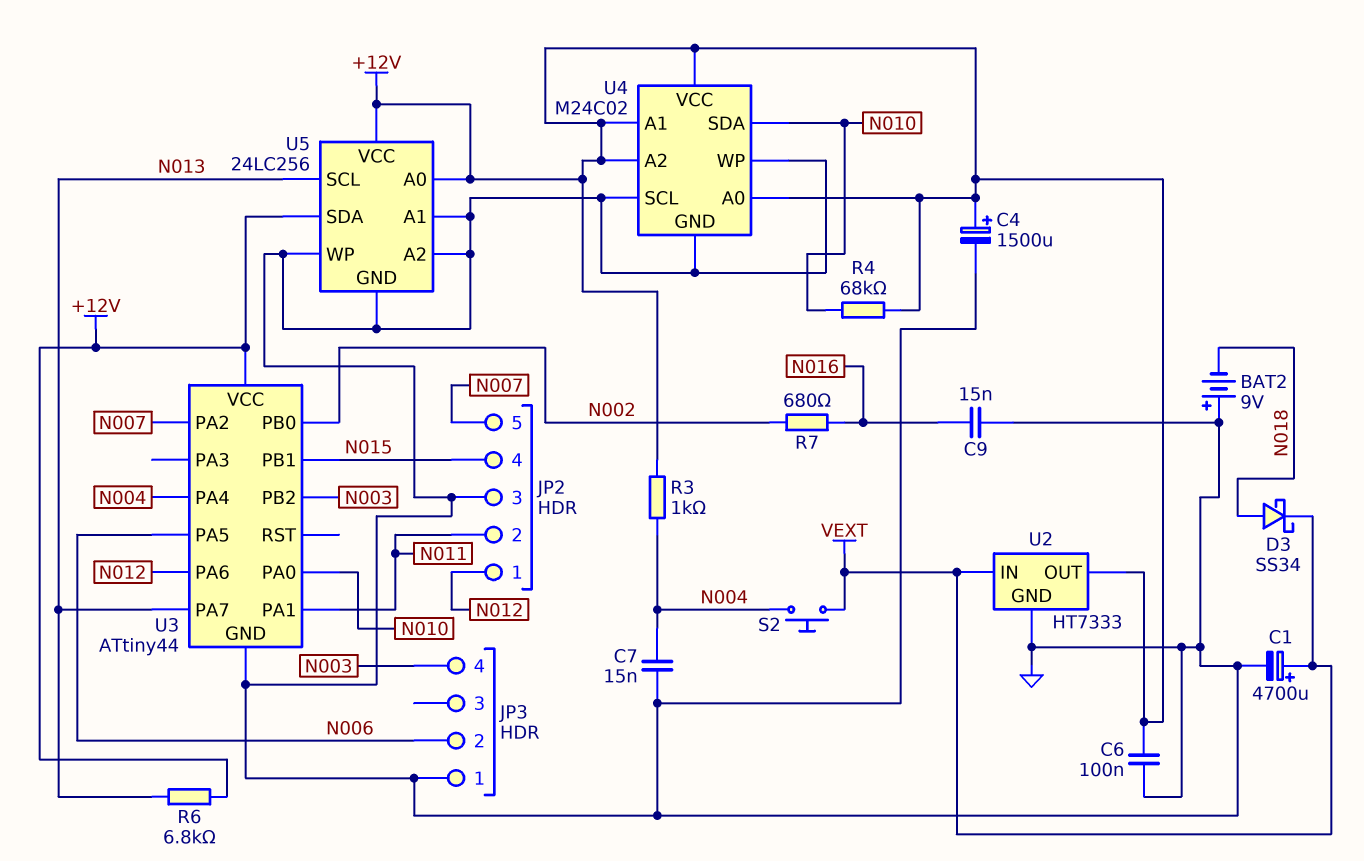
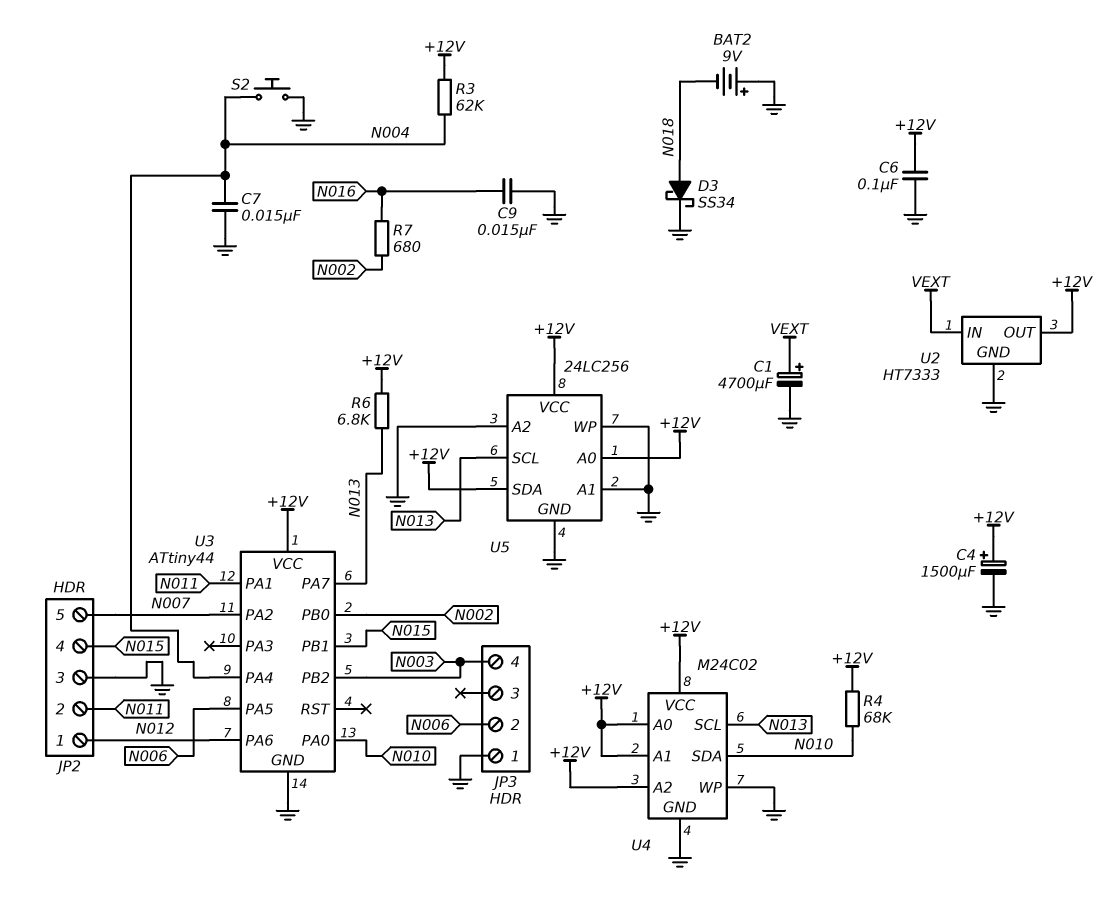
D3: schottky SS34 (A N018, K VEXT) -> schottky SS34 (A N018, K GND)
R3: 1k (+12V, N004) -> 62k (+12V, N004)
S2: button (N004, VEXT) -> button (GND, N004)
U4 pin SCL: GND -> N013

